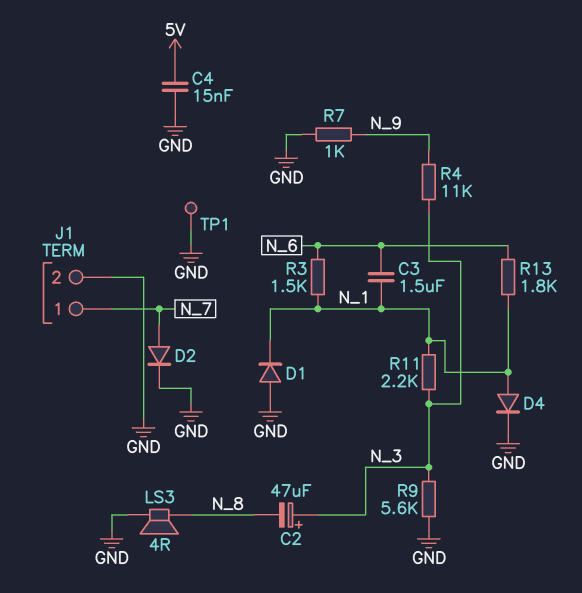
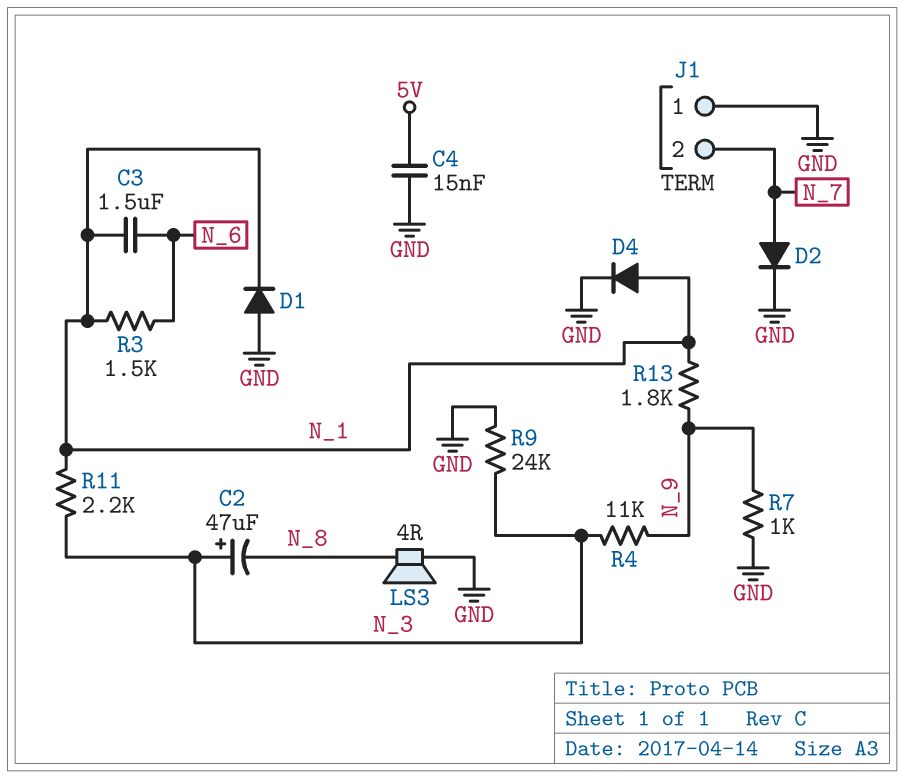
J1 pin 1: N_7 -> GND
J1 pin 2: GND -> N_7
R9: 5.6k (GND, N_3) -> 24k (GND, N_3)
R13: 1.8k (N_1, N_6) -> 1.8k (N_1, N_9)
TP1: test point (GND) -> none

